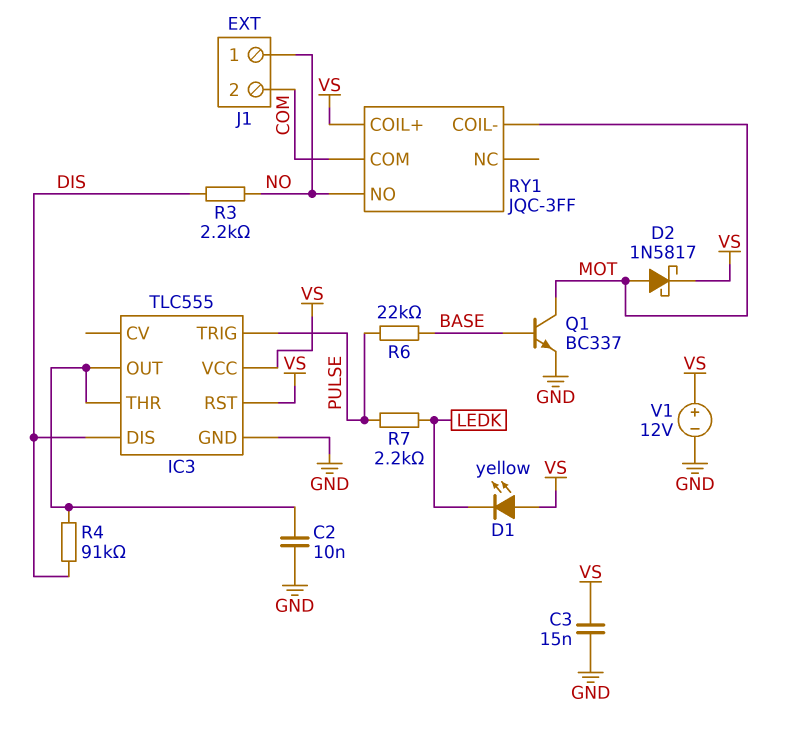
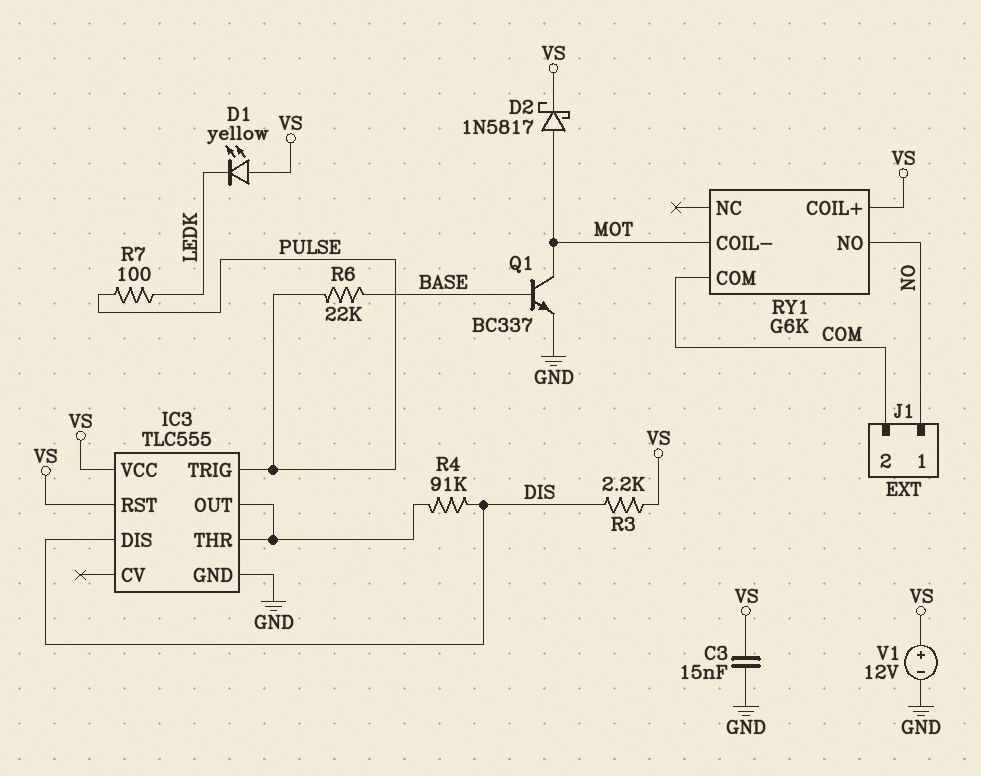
C2: 10nF (GND, IC3/OUT) -> none
R3: 2.2k (DIS, NO) -> 2.2k (DIS, VS)
R7: 2.2k (LEDK, PULSE) -> 100 (LEDK, PULSE)
RY1: JQC-3FF -> G6K

